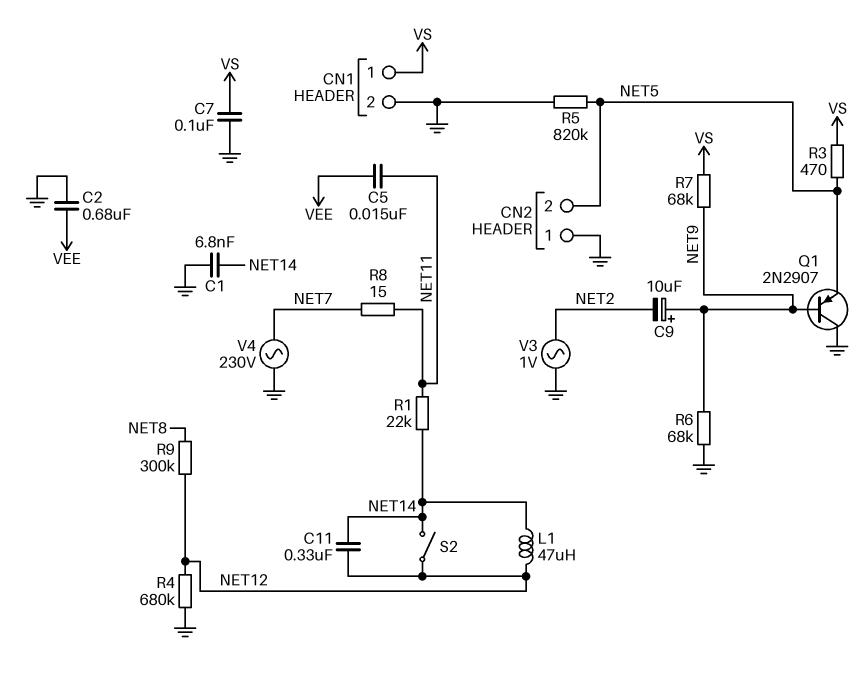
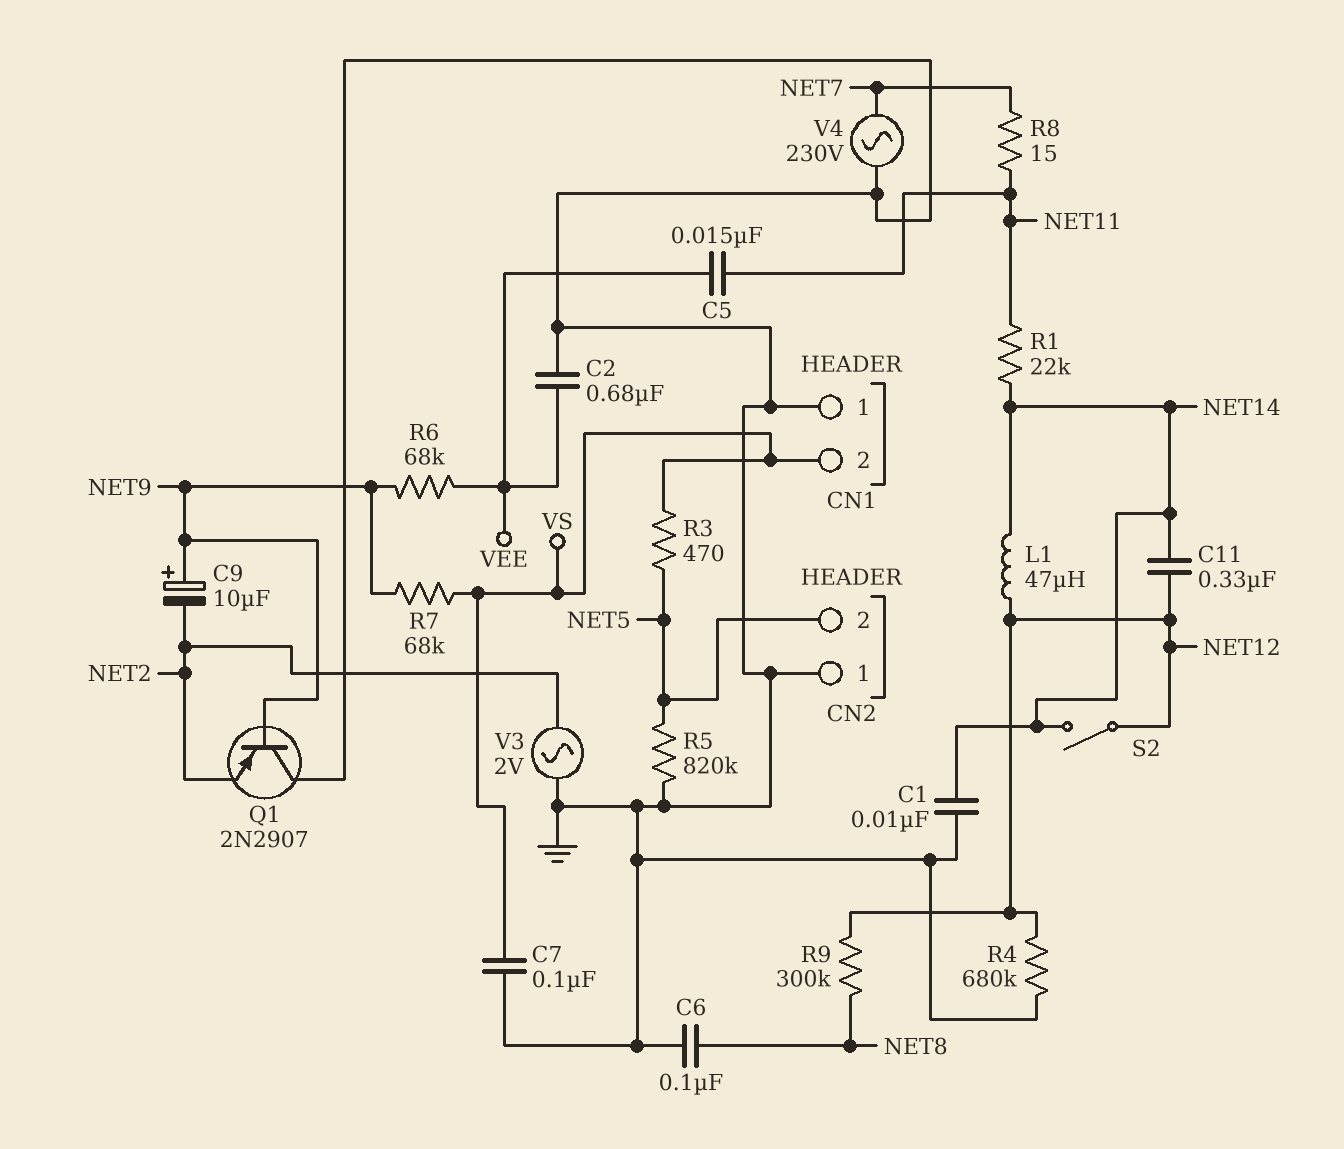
C1: 6.8nF (GND, NET14) -> 10nF (GND, NET14)
C6: none -> 100nF (GND, NET8)
CN1 pin 1: VS -> GND
CN1 pin 2: GND -> VS
Q1: PNP 2N2907 (B NET9, C GND, E NET5) -> PNP 2N2907 (B NET9, C GND, E NET2)
R6: 68k (GND, NET9) -> 68k (NET9, VEE)
V3: AC 1V (GND, NET2) -> AC 2V (GND, NET2)

